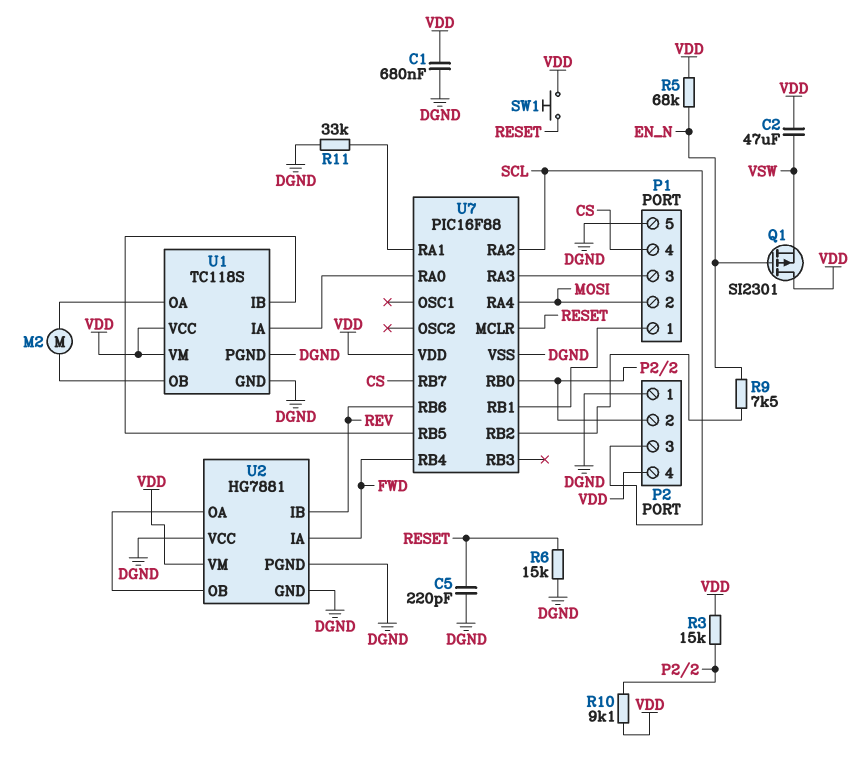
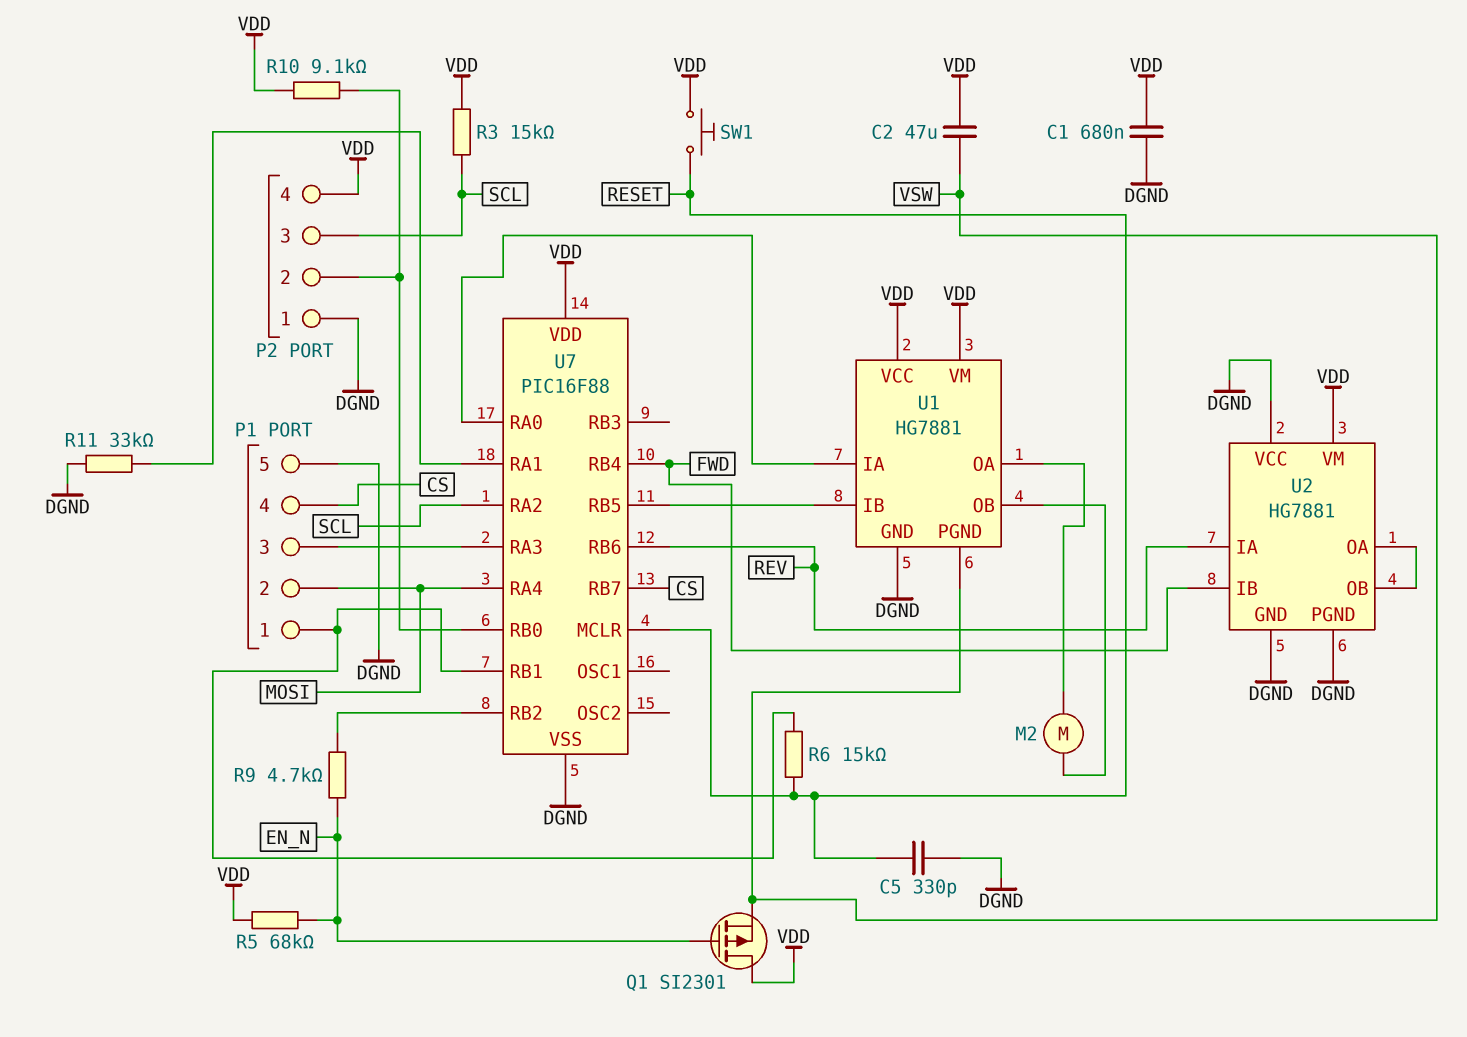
C5: 220pF (DGND, RESET) -> 330pF (DGND, RESET)
R3: 15k (P2/2, VDD) -> 15k (SCL, VDD)
R6: 15k (DGND, RESET) -> 15k (P1/1, RESET)
R9: 7.5k (EN_N, U7/RB2) -> 4.7k (EN_N, U7/RB2)
U1: TC118S -> HG7881
U1 pin PGND: DGND -> VSW
U2 pin IA: FWD -> REV
U2 pin IB: REV -> FWD

